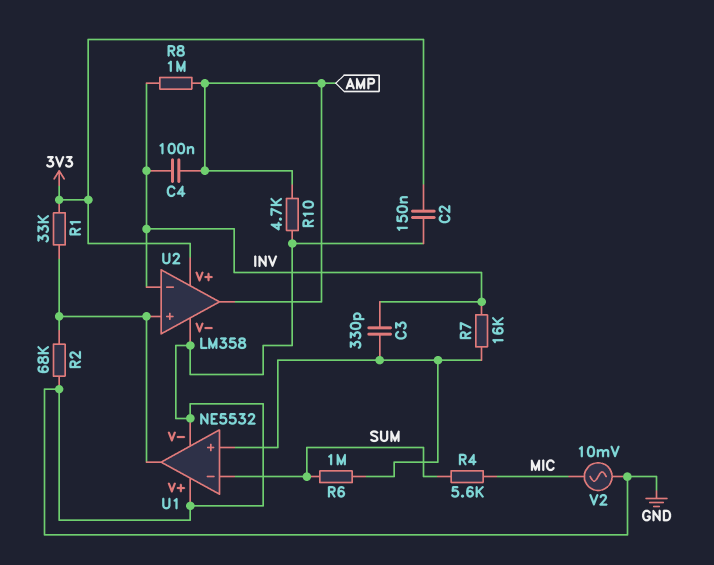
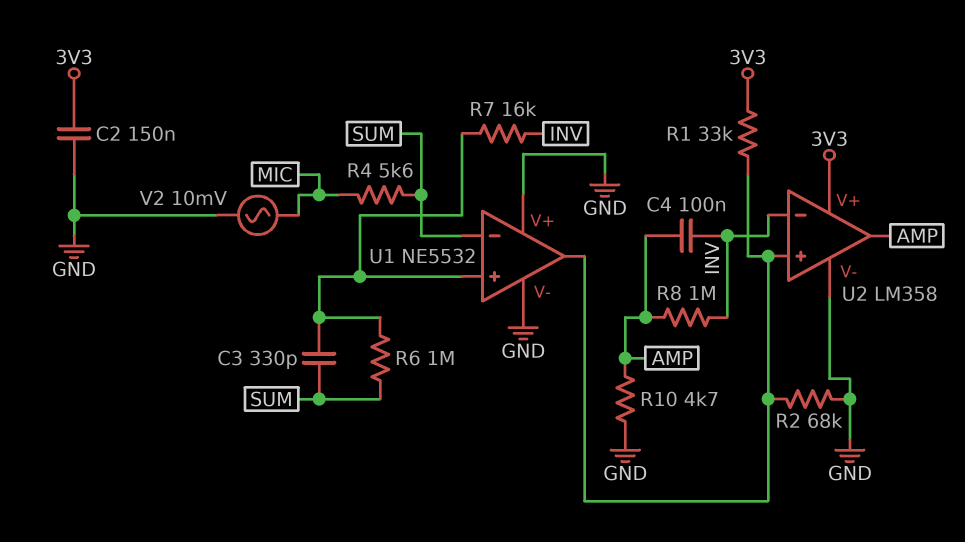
C3: 330pF (INV, U1/in+) -> 330pF (SUM, U1/in+)

